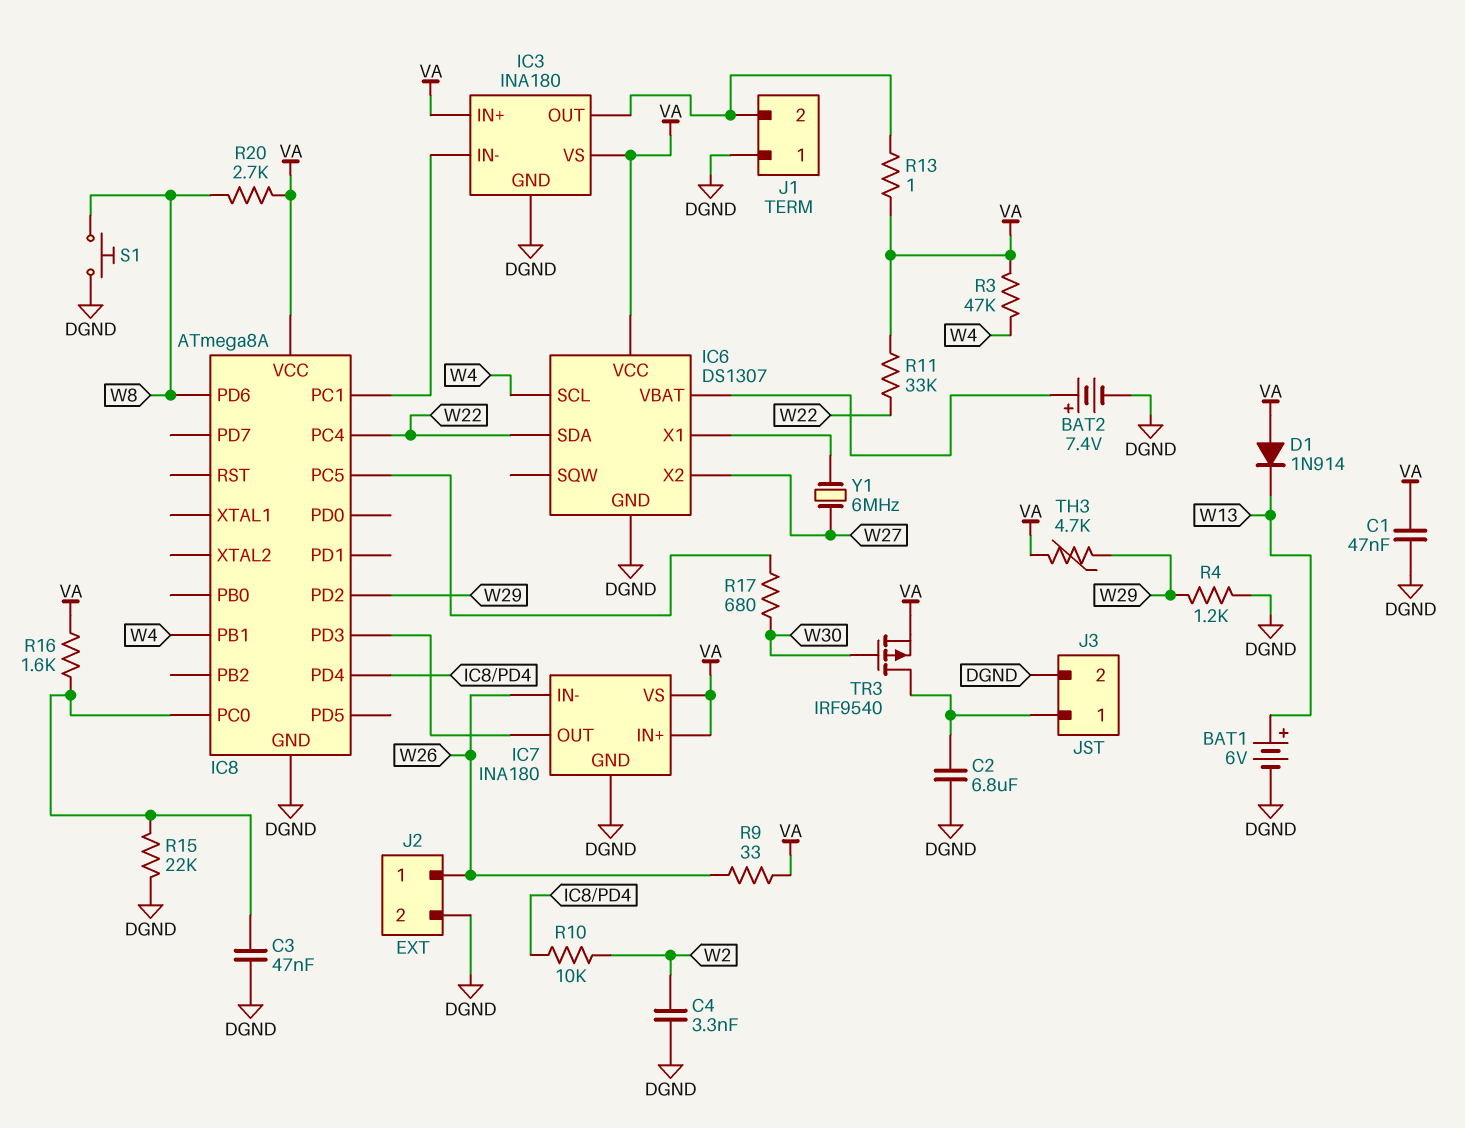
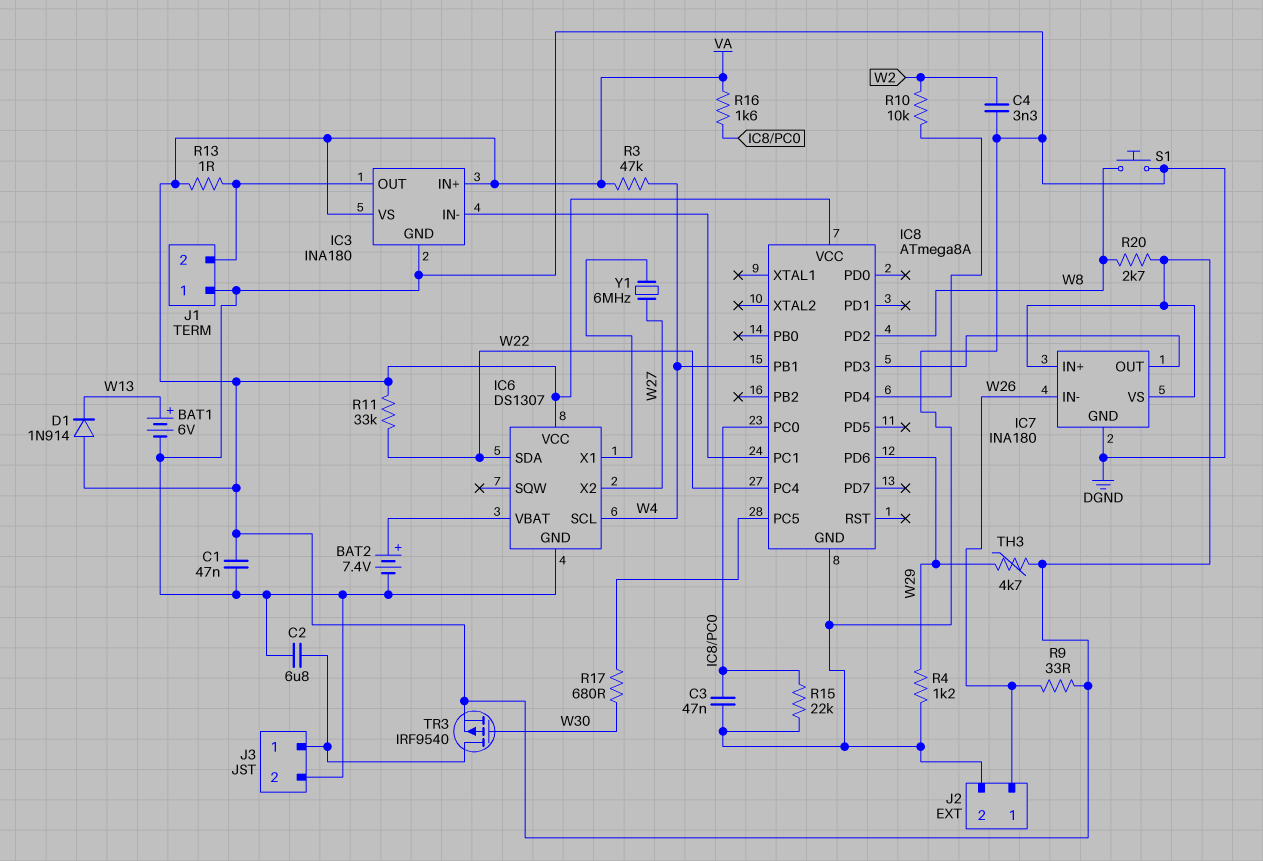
IC8 pin PD2: W29 -> W8
IC8 pin PD6: W8 -> W29

